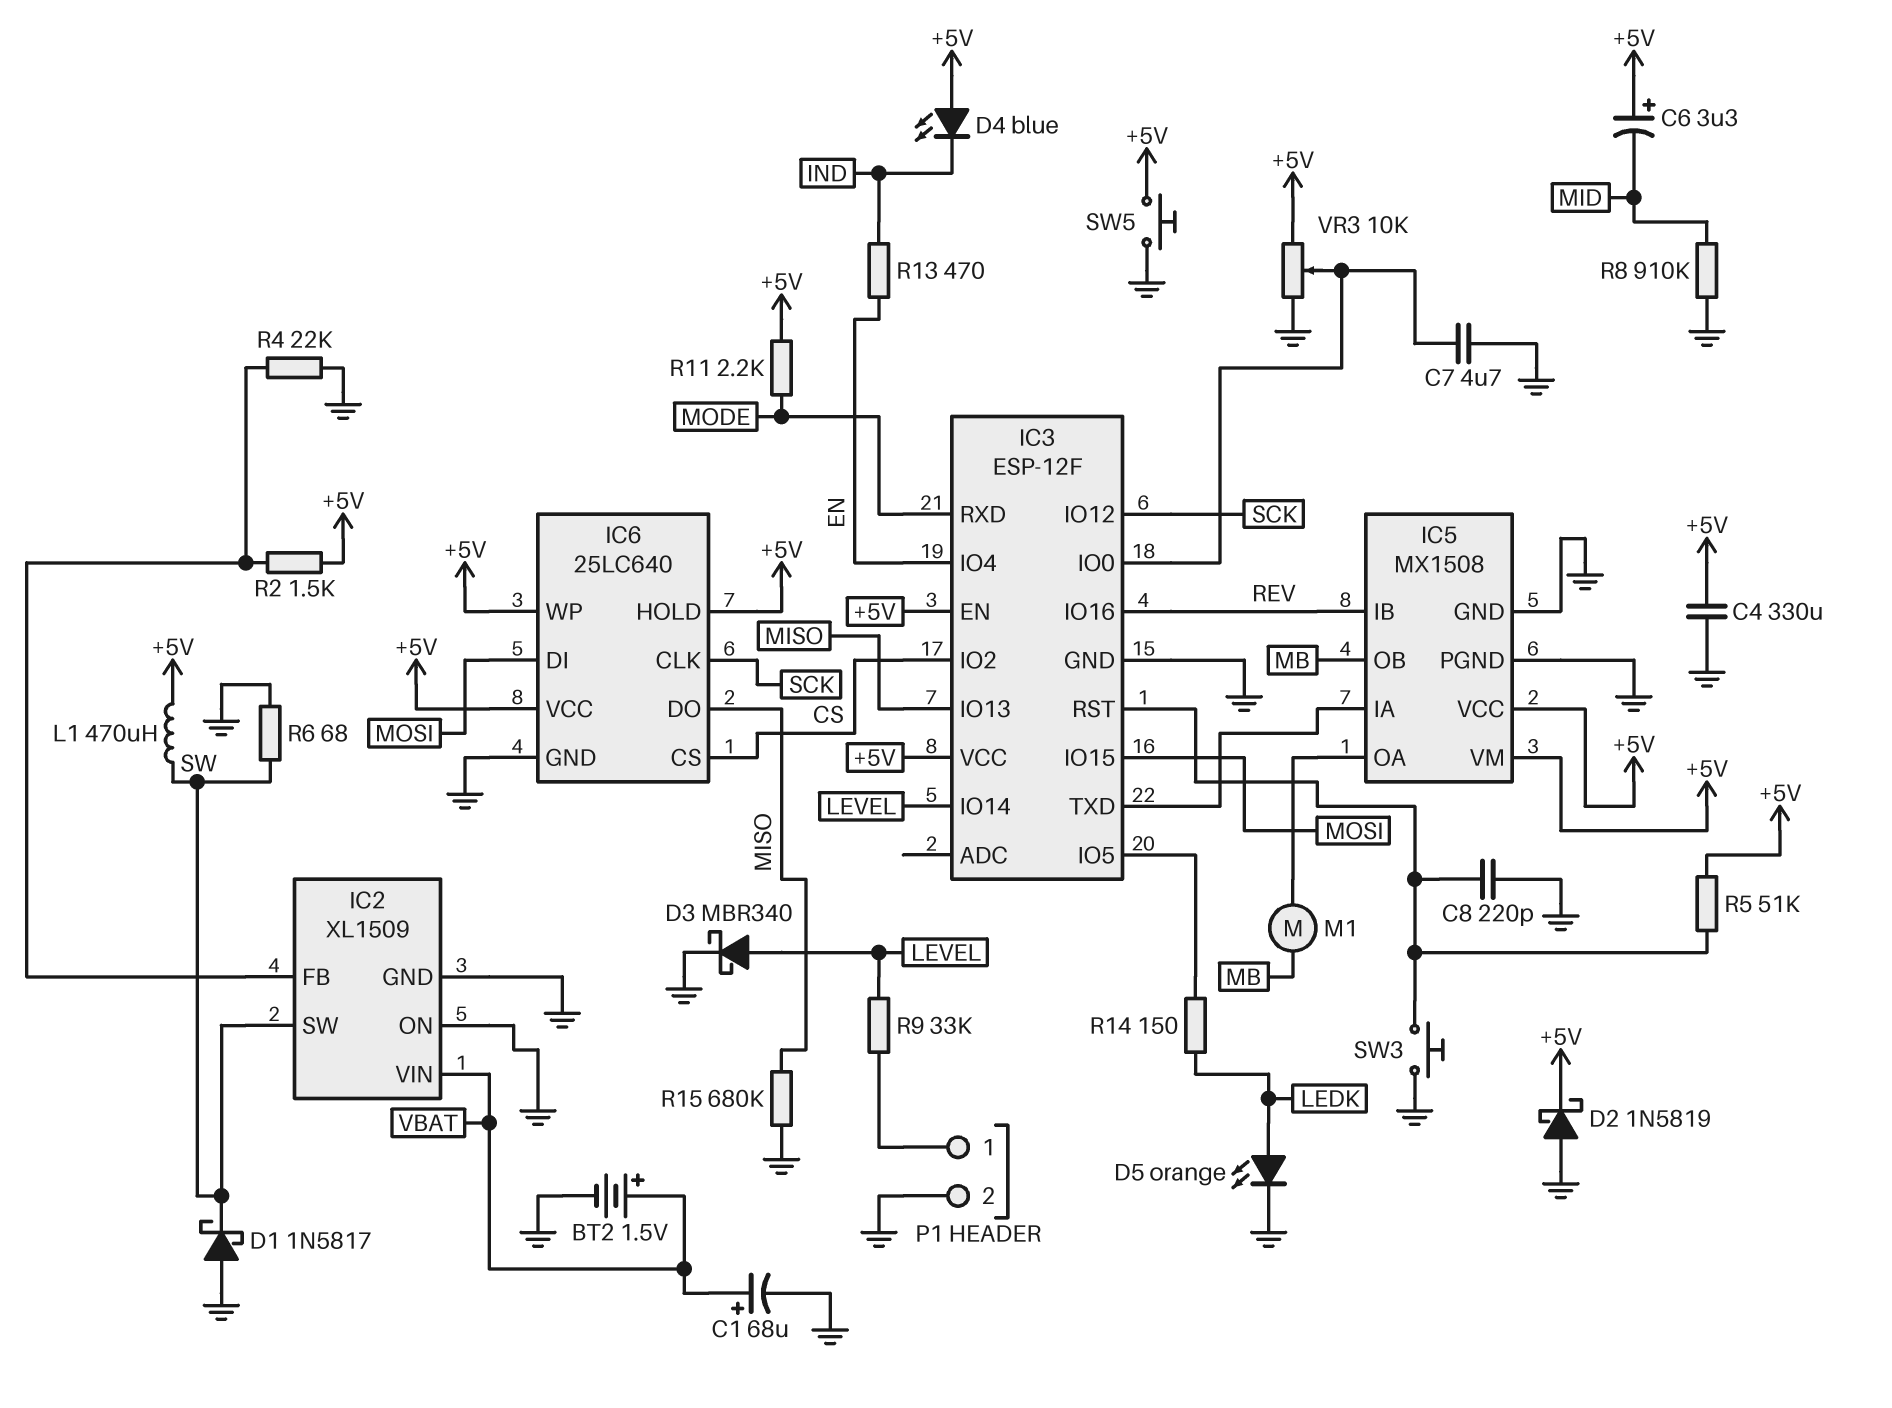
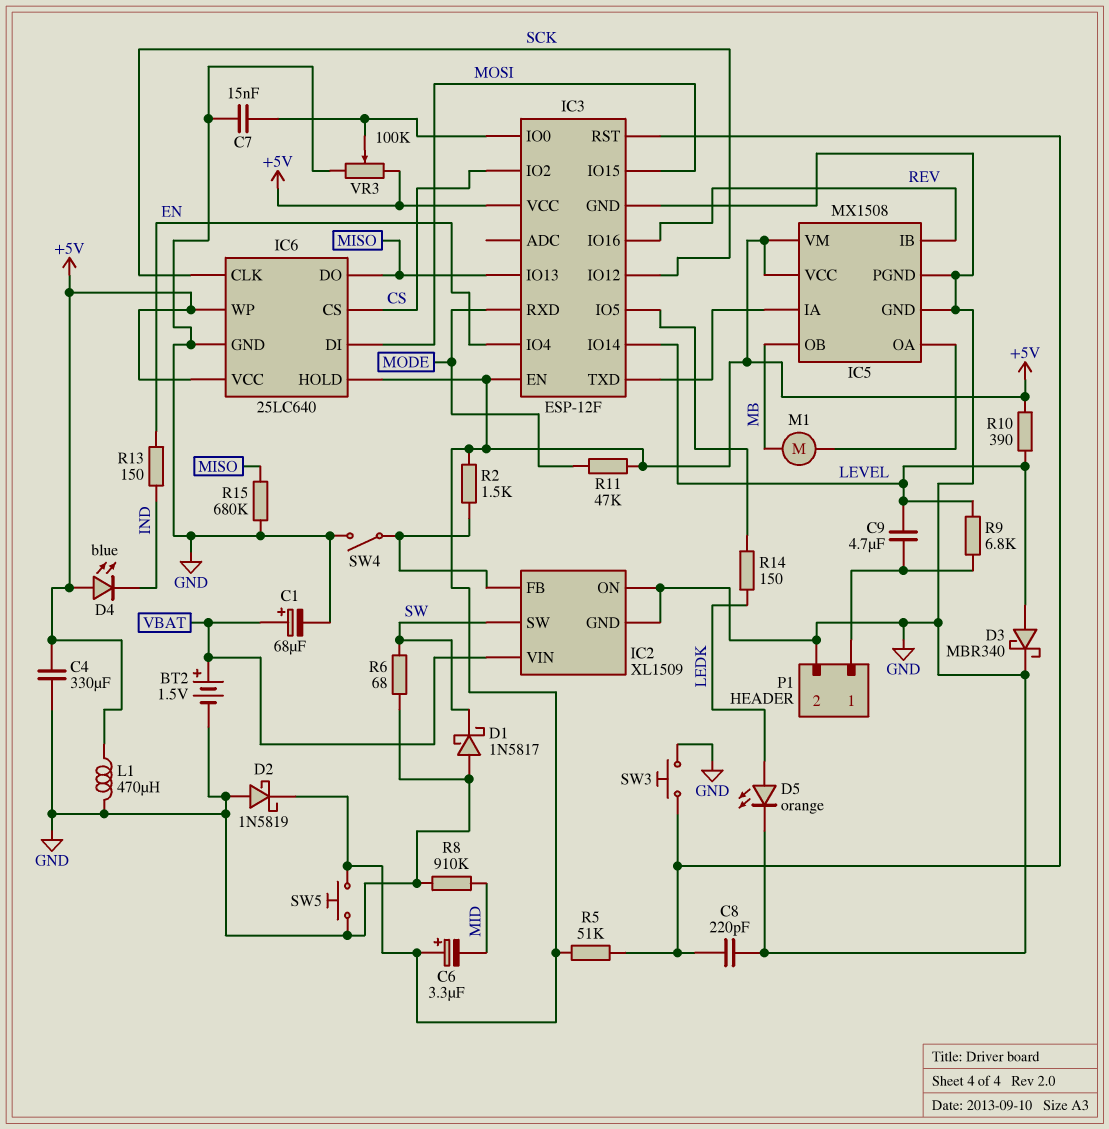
C7: 4.7uF (GND, IC3/IO0) -> 15nF (GND, IC3/IO0)
C9: none -> 4.7uF (LEVEL, P1/1)
L1: 470uH (+5V, SW) -> 470uH (+5V, GND)
R4: 22k (GND, IC2/FB) -> none
R9: 33k (LEVEL, P1/1) -> 6.8k (LEVEL, P1/1)
R10: none -> 390 (+5V, LEVEL)
R11: 2.2k (+5V, MODE) -> 47k (+5V, MODE)
R13: 470 (EN, IND) -> 150 (EN, IND)
SW4: none -> switch (GND, IC2/FB)
VR3: 10k (+5V, GND, wiper IC3/IO0) -> 100k (+5V, GND, wiper IC3/IO0)

